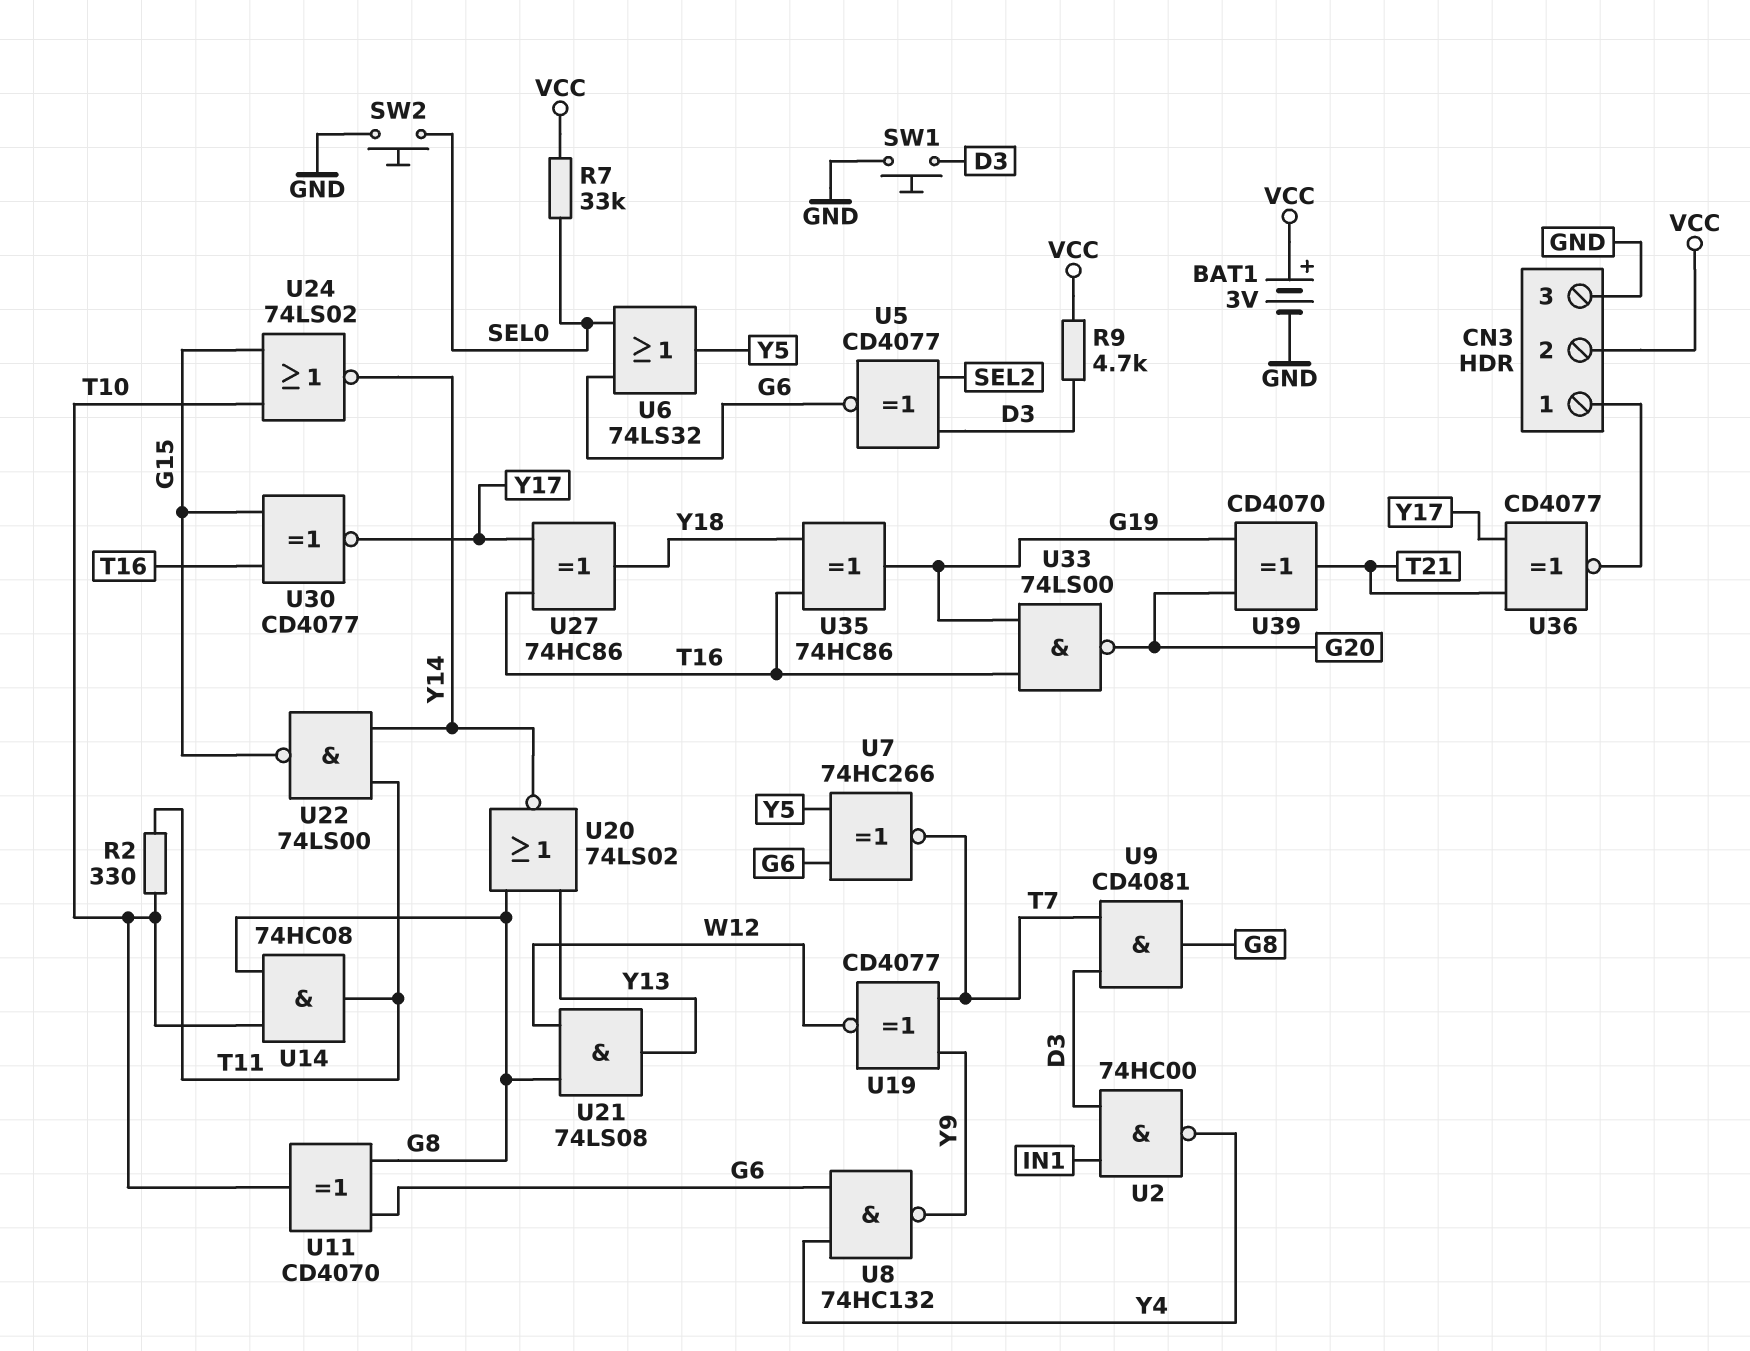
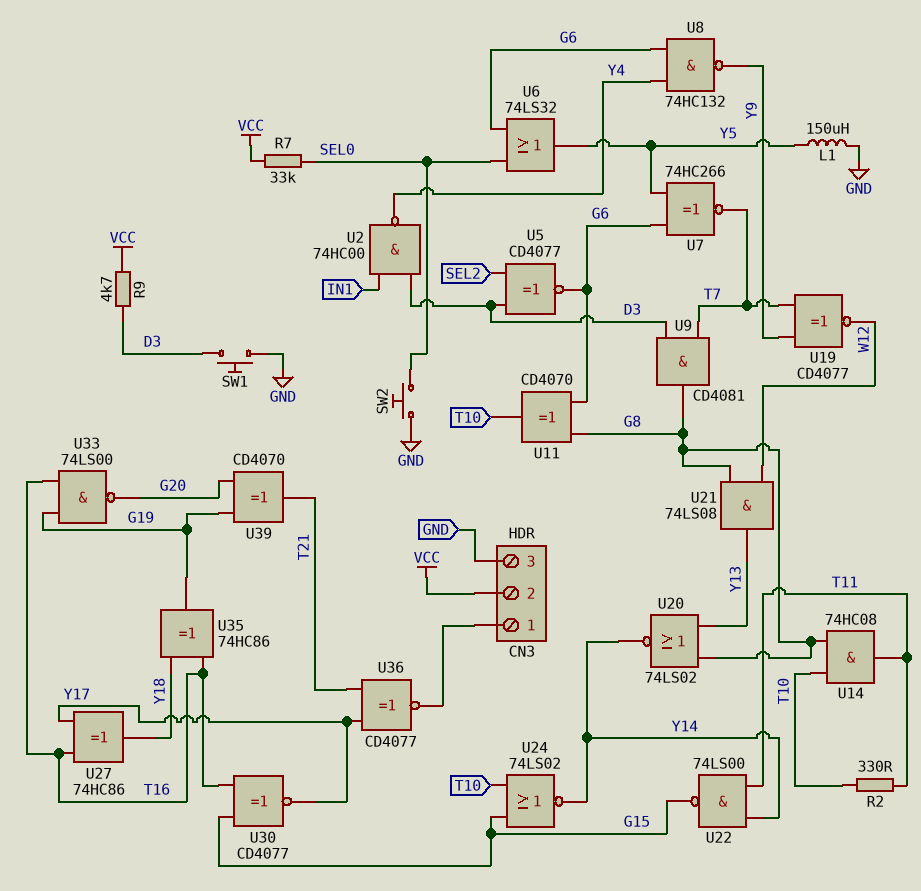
BAT1: 3V (plus VCC, minus GND) -> none
L1: none -> 150uH (GND, Y5)

